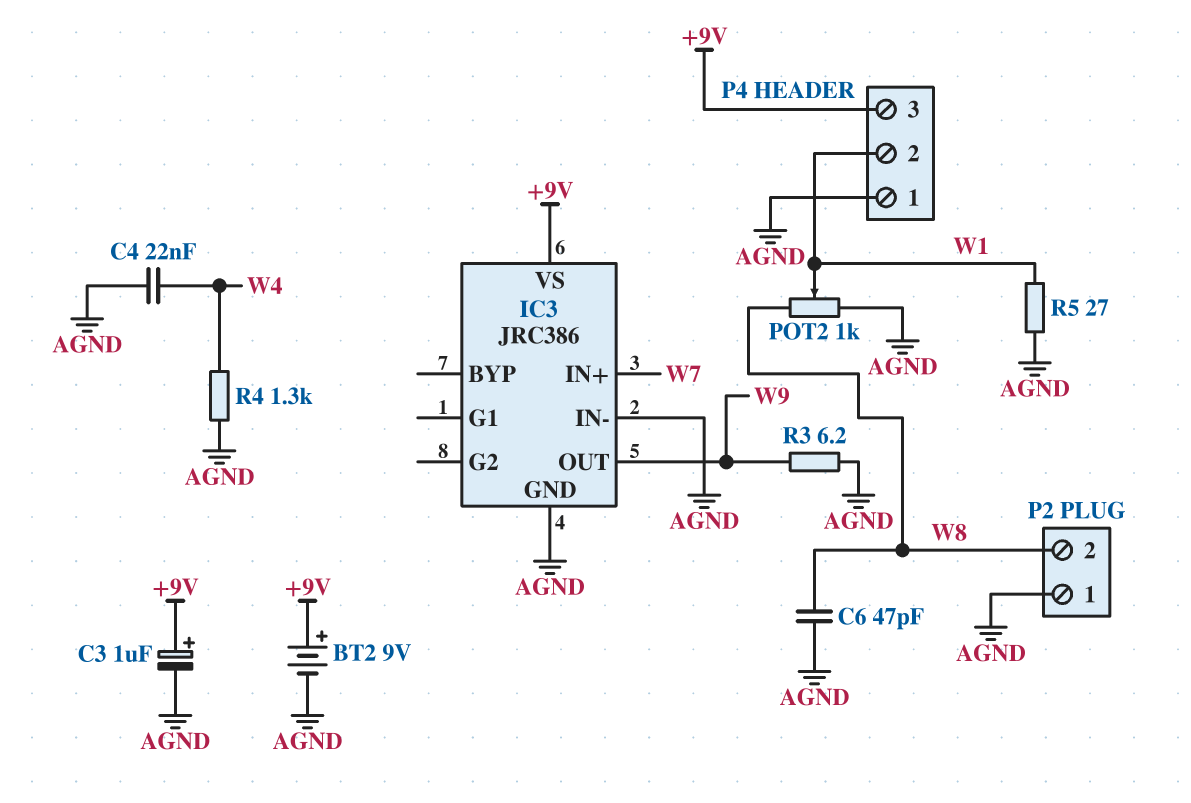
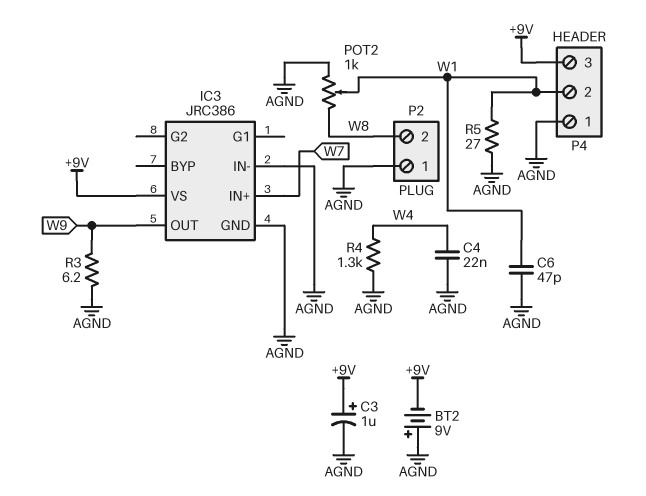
BT2: 9V (plus +9V, minus AGND) -> 9V (plus AGND, minus +9V)
C6: 47pF (AGND, W8) -> 47pF (AGND, W1)

